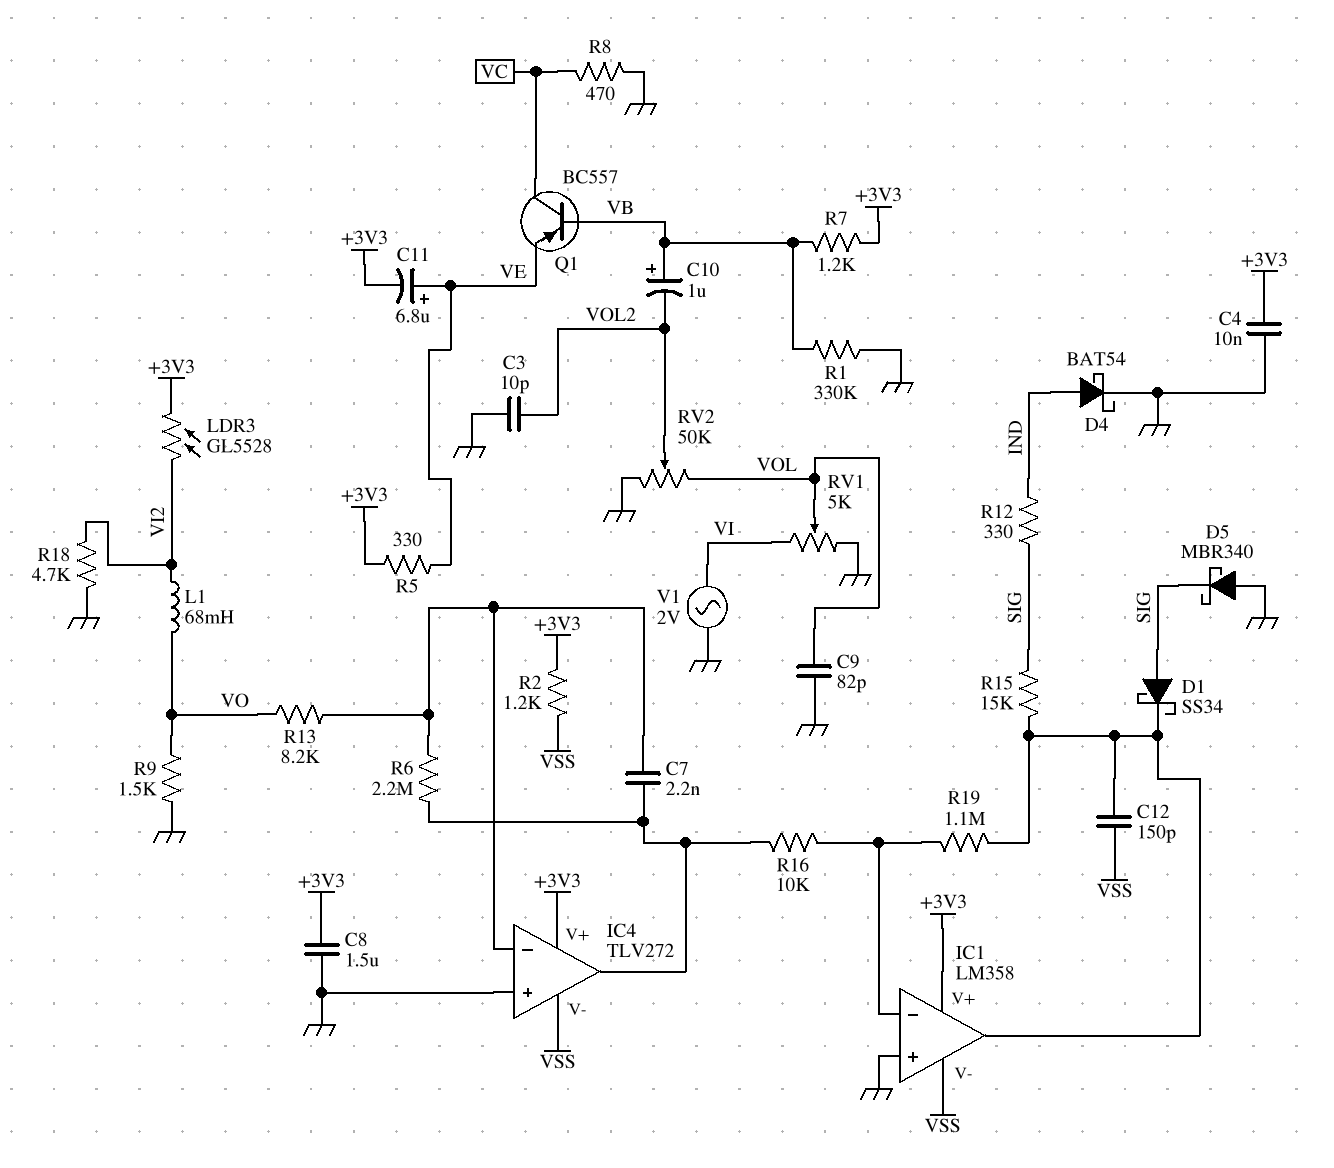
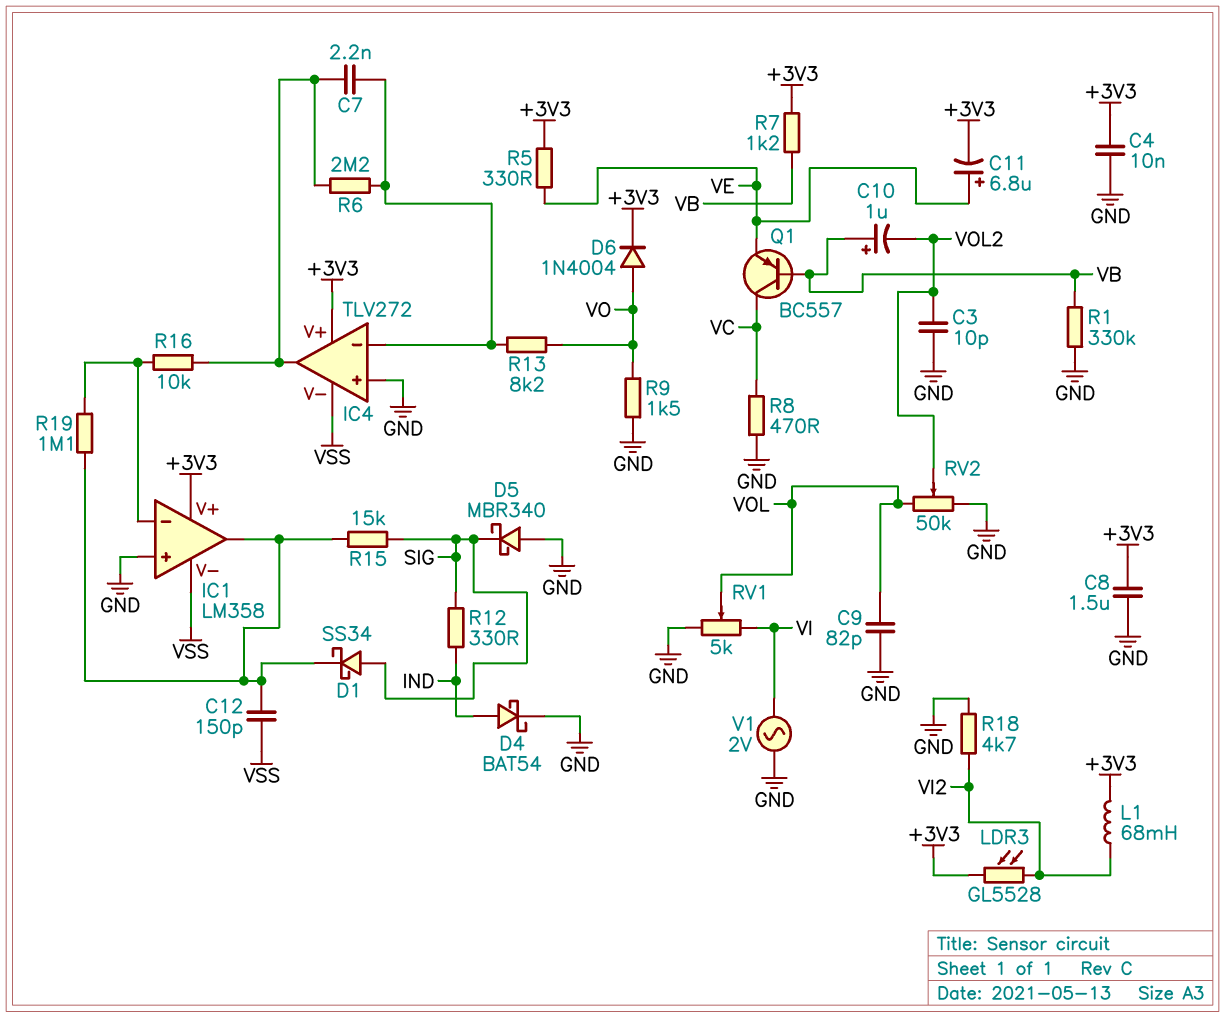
D6: none -> diode 1N4004 (A VO, K +3V3)
L1: 68mH (VI2, VO) -> 68mH (+3V3, VI2)
R2: 1.2k (+3V3, VSS) -> none

